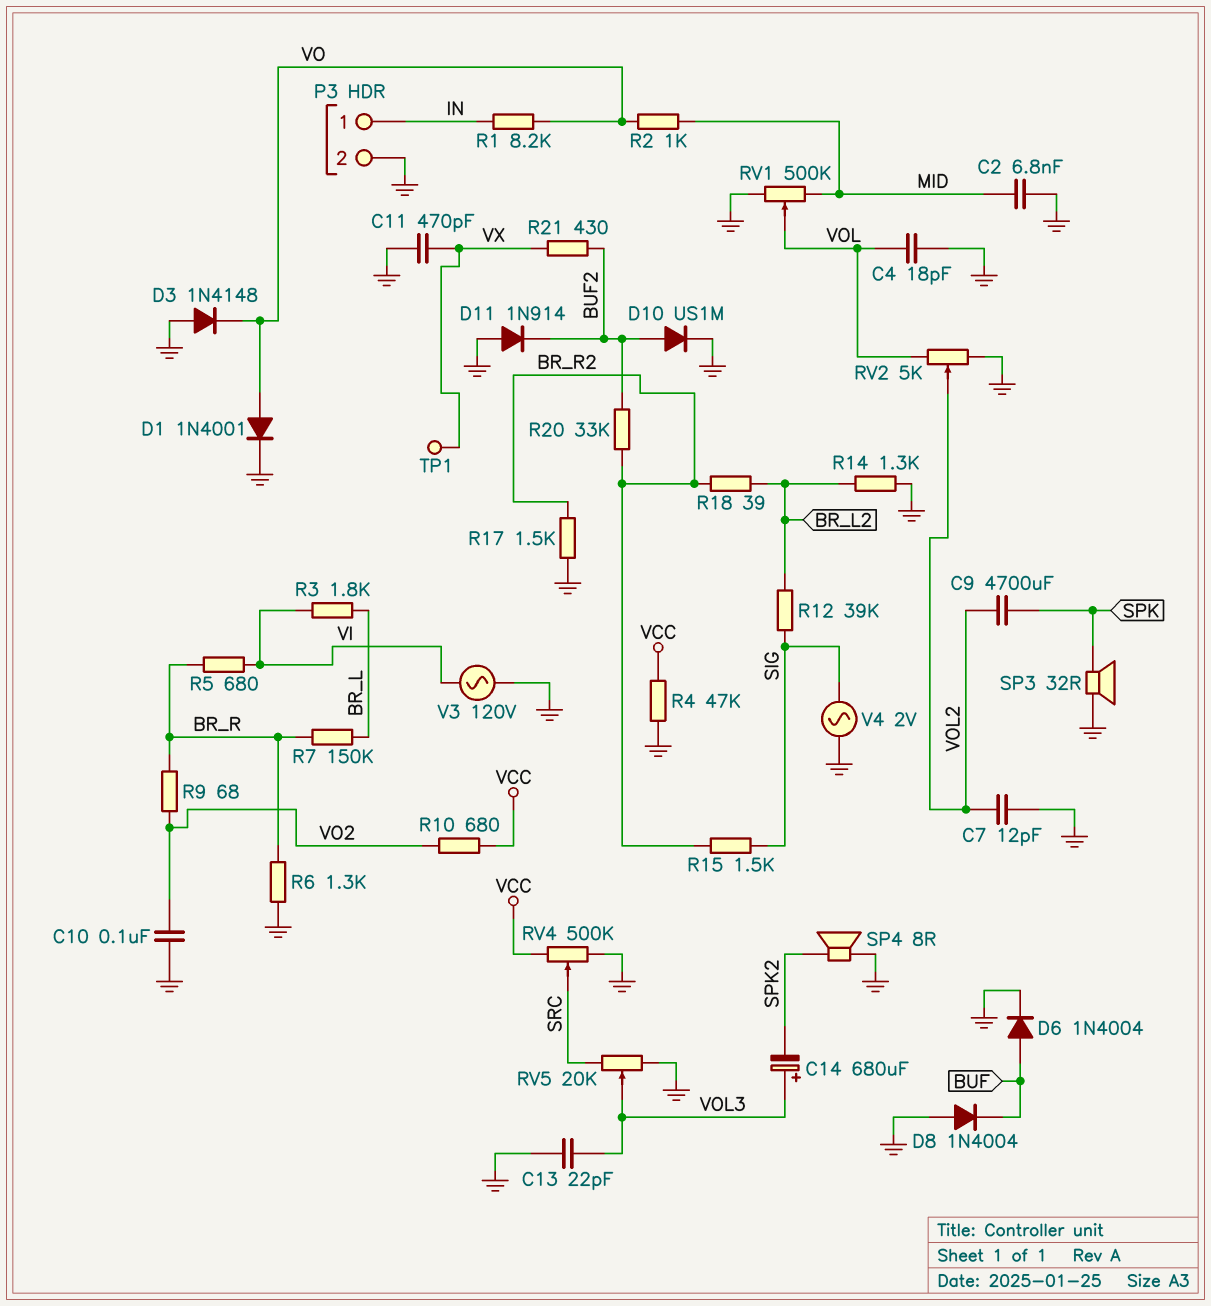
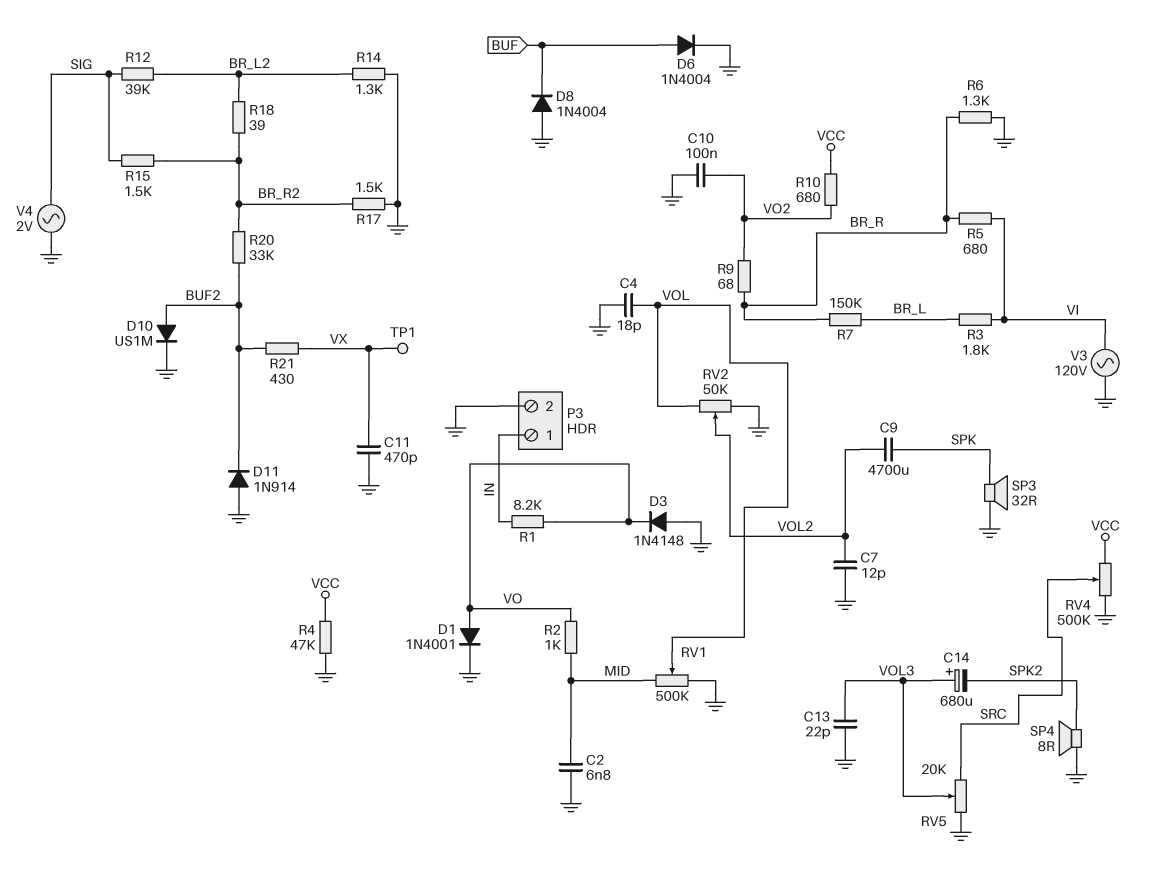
RV2: 5k (GND, VOL, wiper VOL2) -> 50k (GND, VOL, wiper VOL2)

